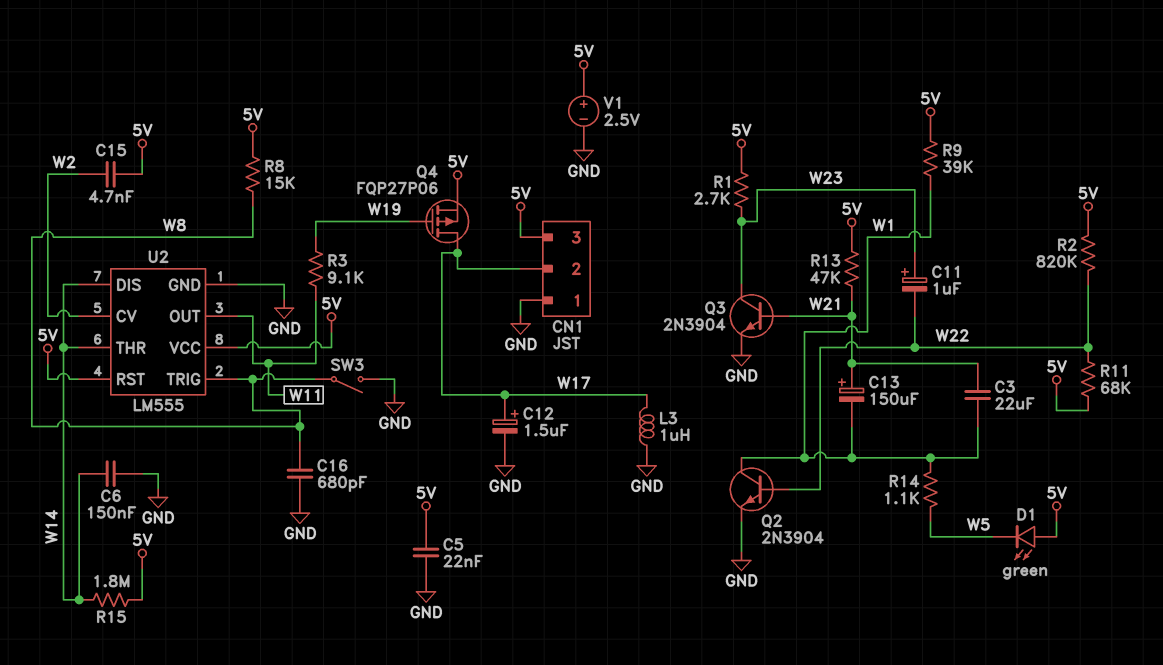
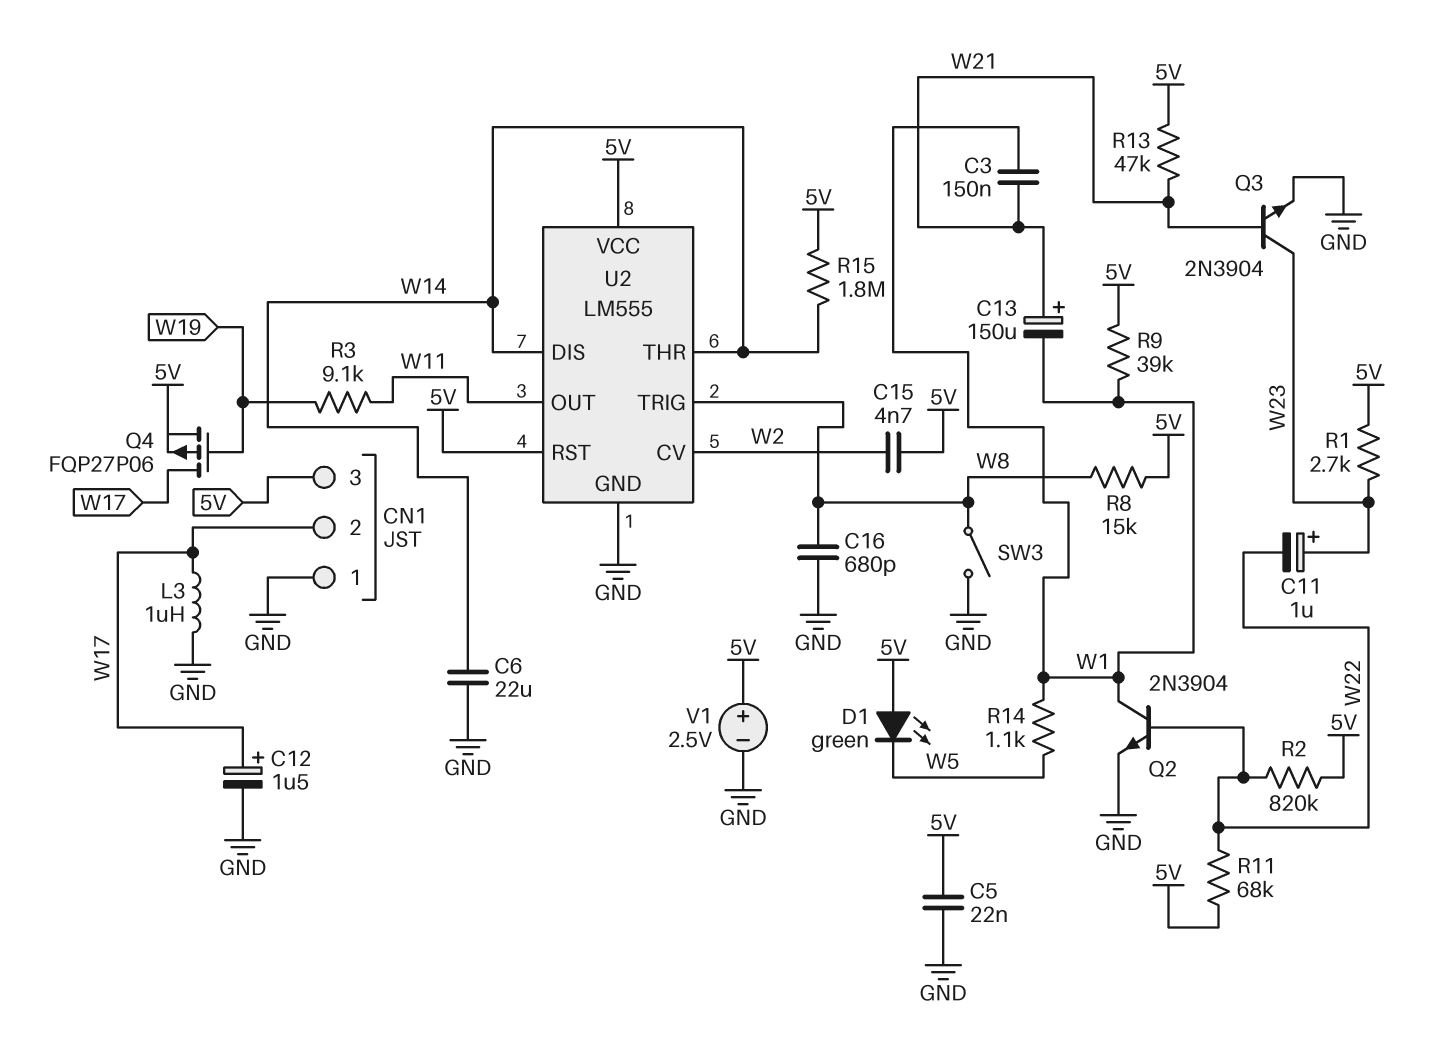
C3: 22uF (W1, W21) -> 150nF (W1, W21)
C6: 150nF (GND, W14) -> 22uF (GND, W14)

